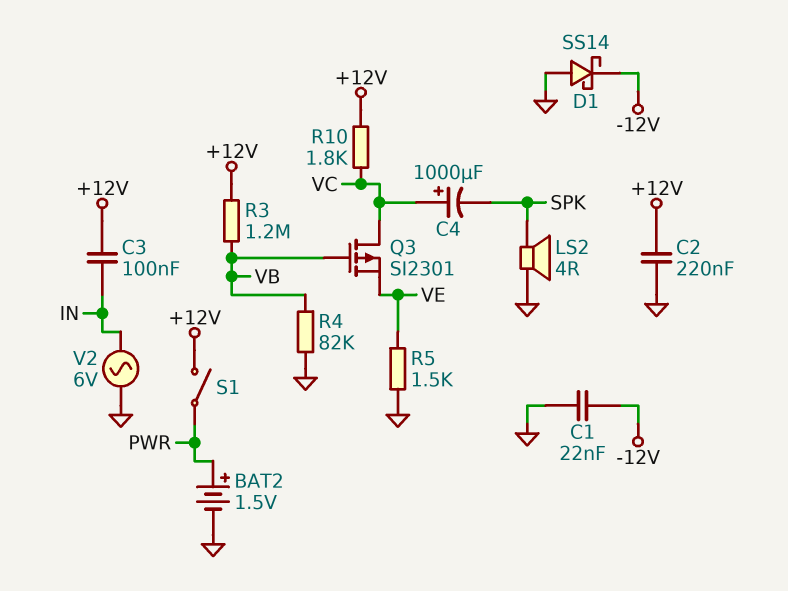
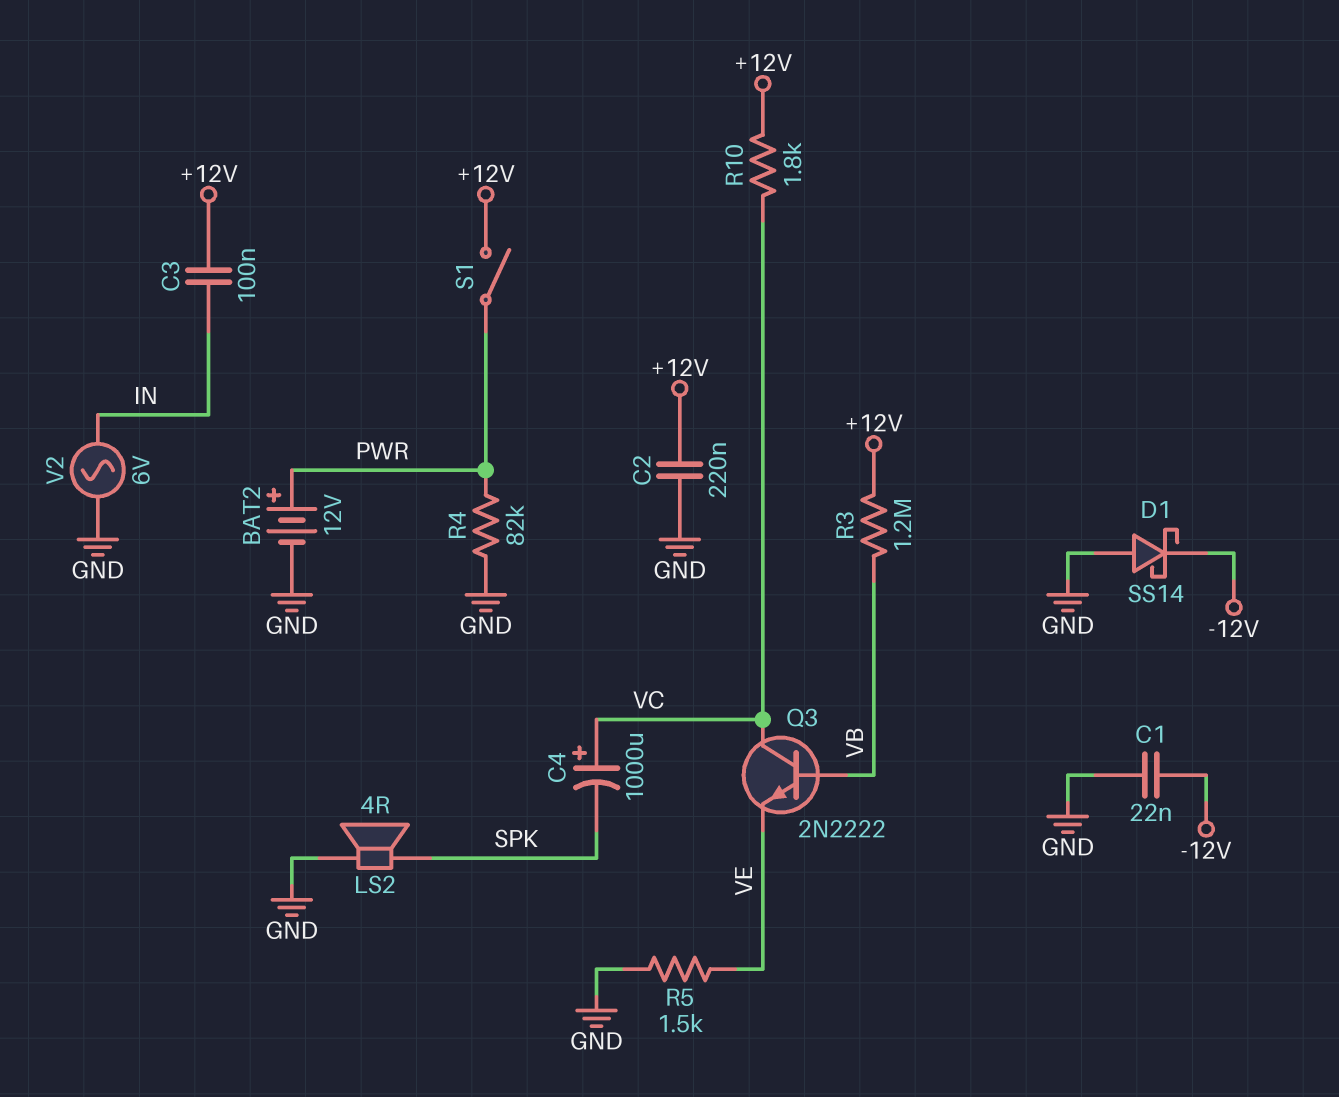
BAT2: 1.5V (plus PWR, minus GND) -> 12V (plus PWR, minus GND)
Q3: PMOS SI2301 (G VB, D VC, S VE) -> NPN 2N2222 (B VB, C VC, E VE)
R4: 82k (GND, VB) -> 82k (GND, PWR)

